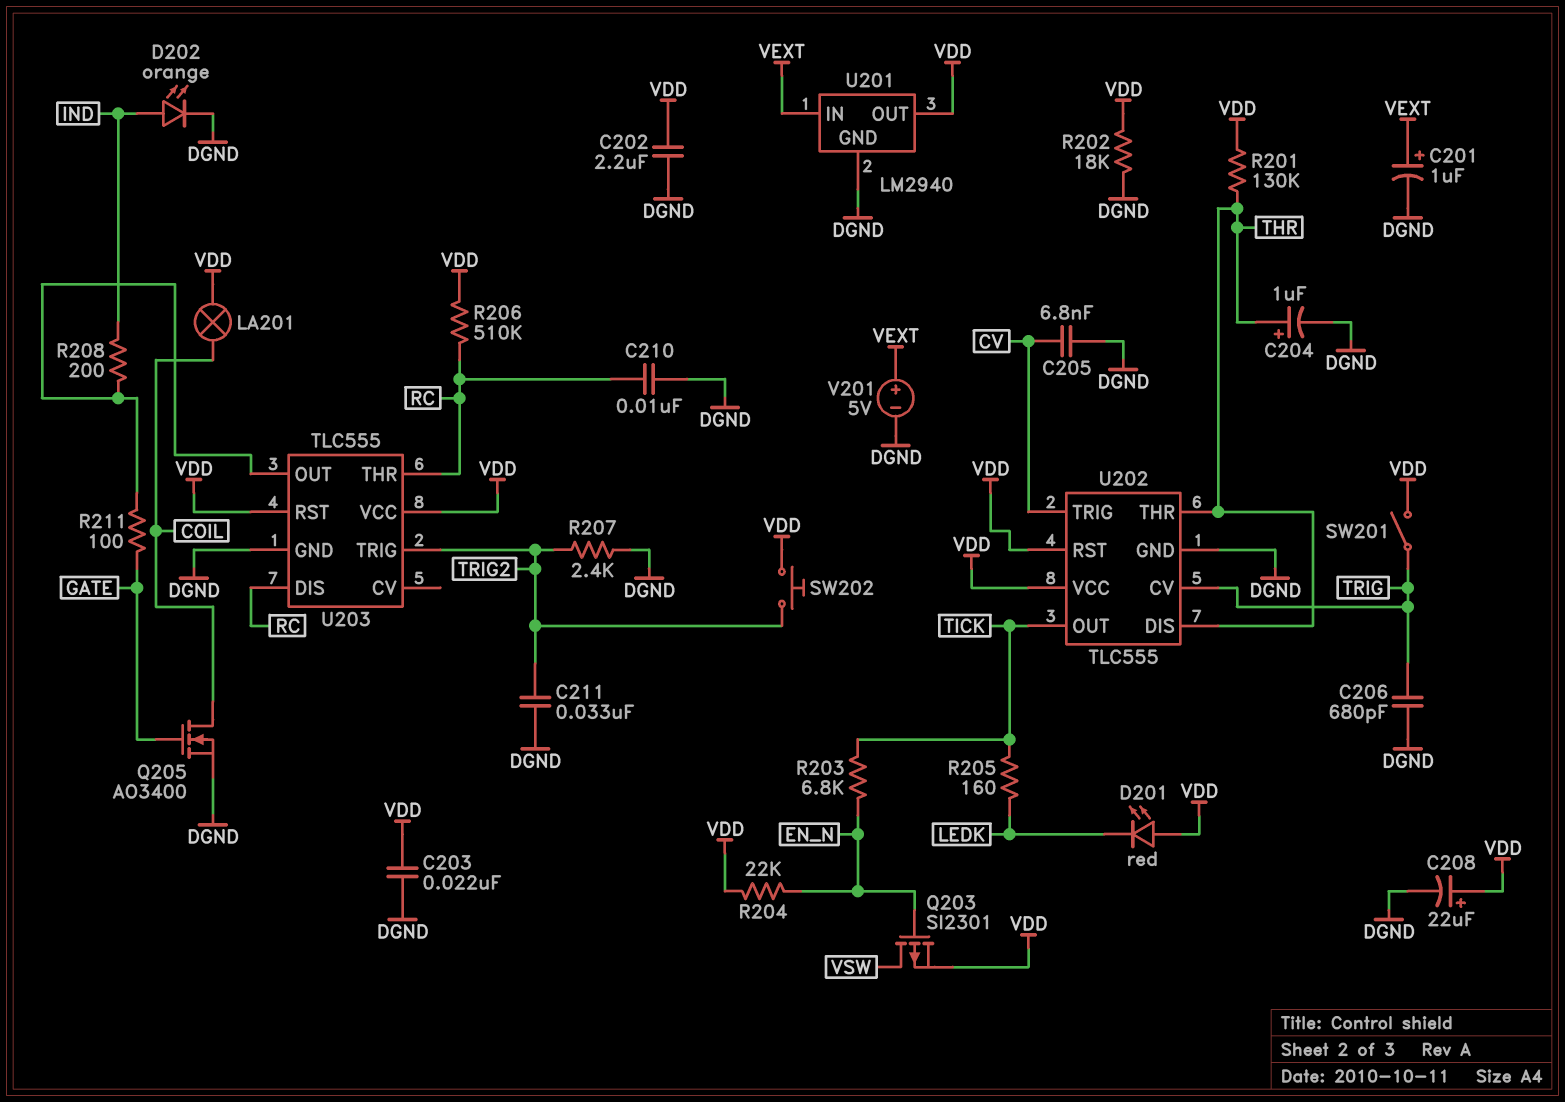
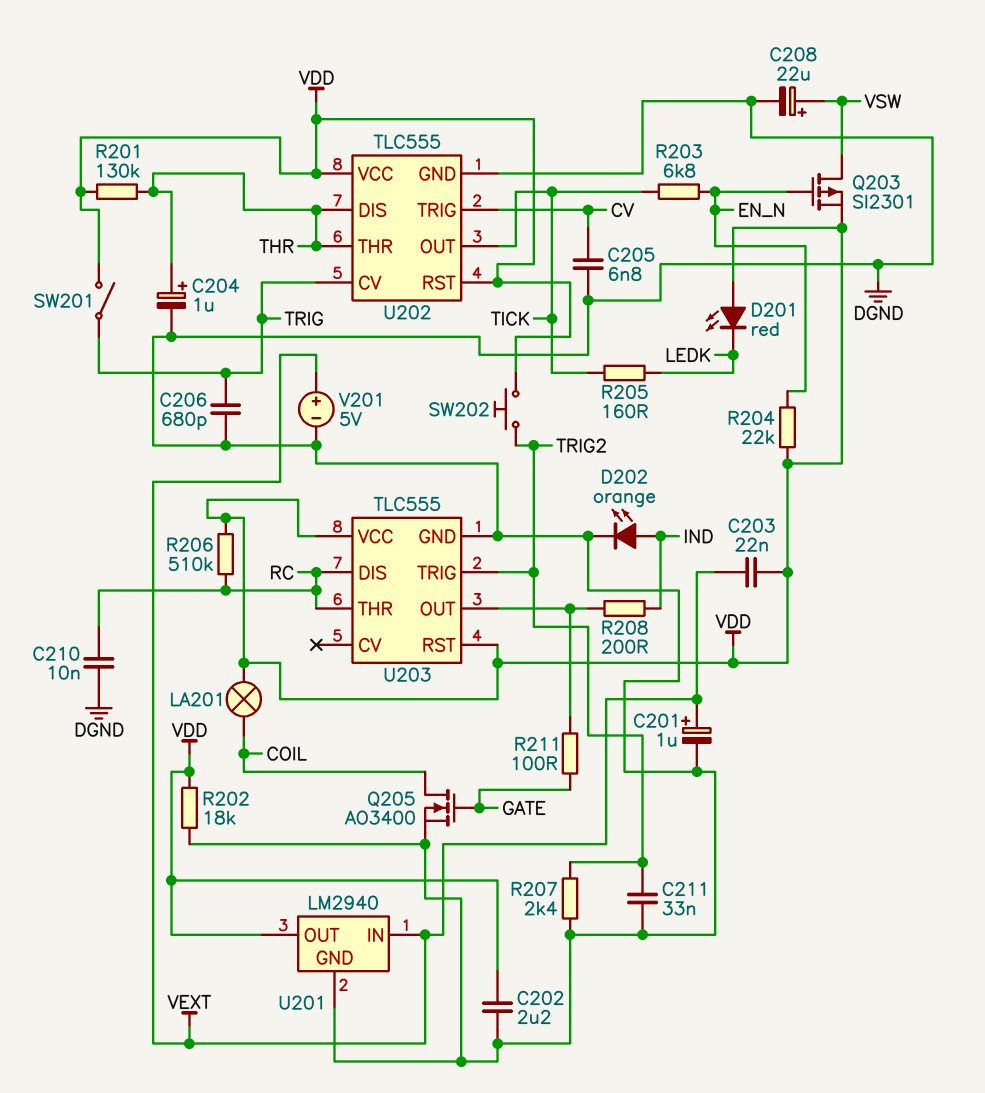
C203: 22nF (DGND, VDD) -> 22nF (VDD, VEXT)
C208: 22uF (plus VDD, minus DGND) -> 22uF (plus VSW, minus DGND)

